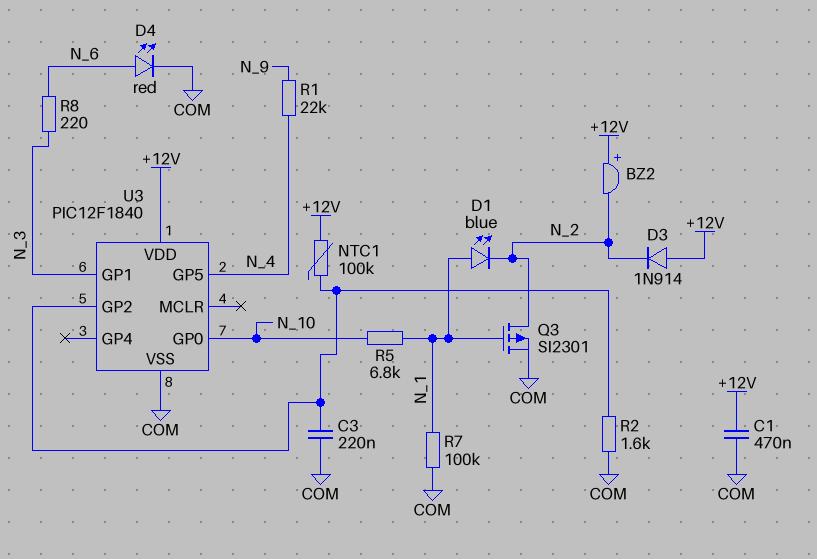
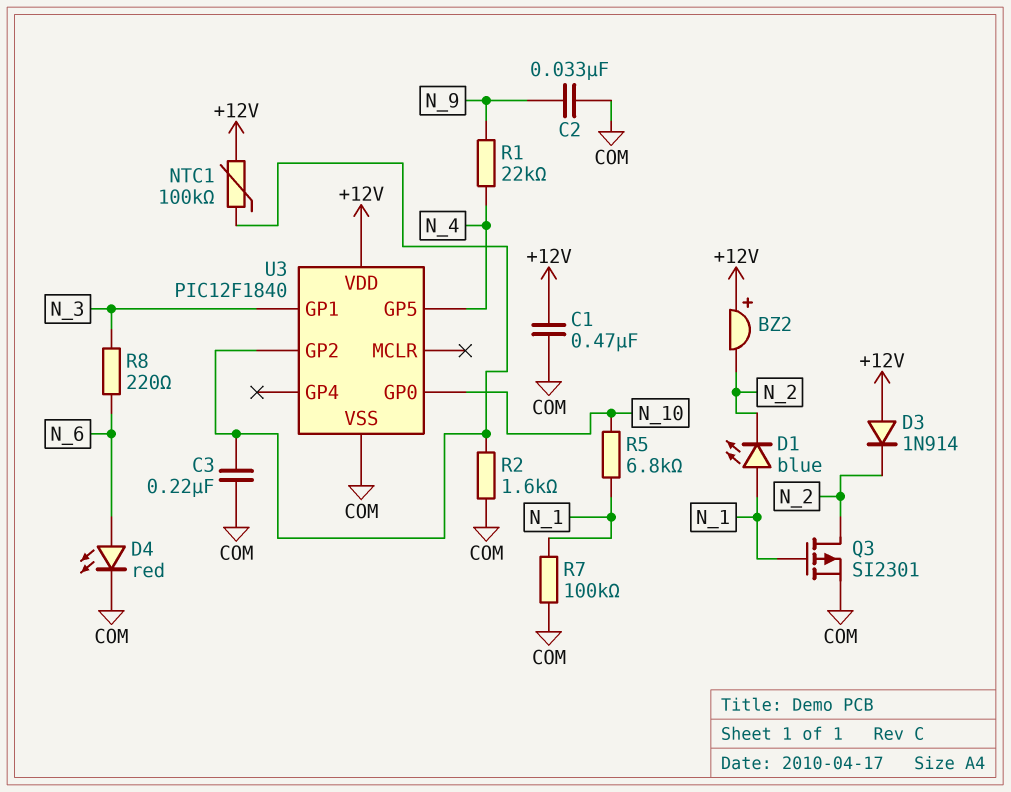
C2: none -> 33nF (COM, N_9)

